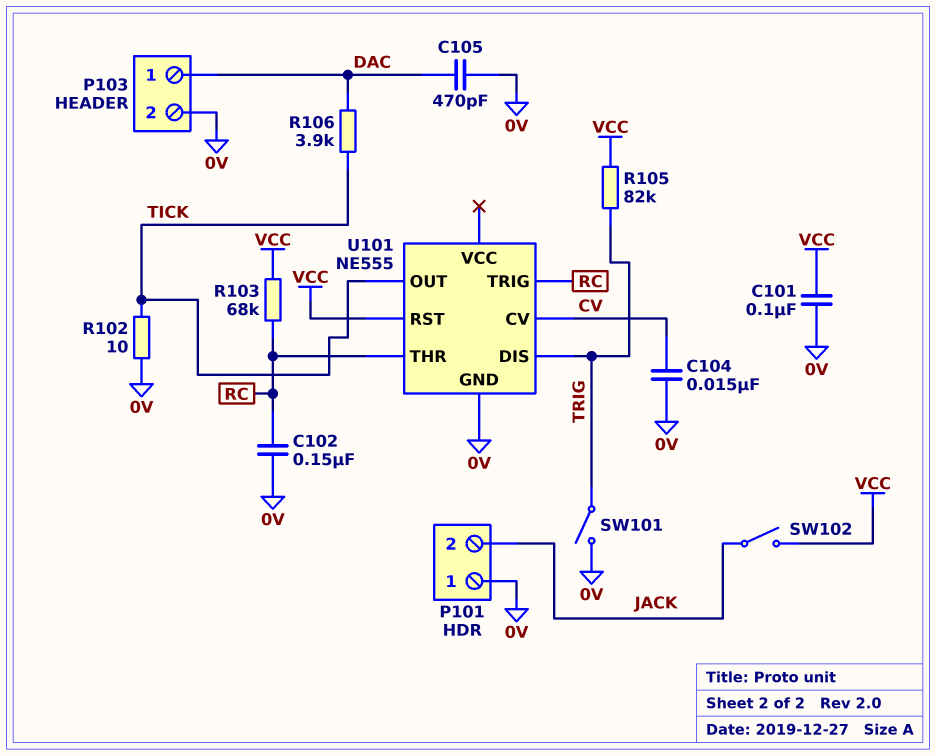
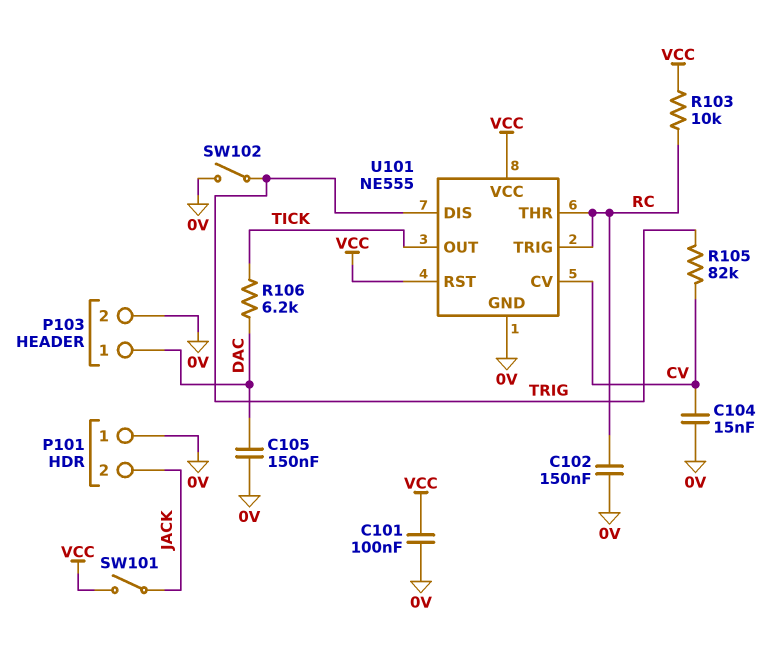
C105: 470pF (0V, DAC) -> 150nF (0V, DAC)
R102: 10 (0V, TICK) -> none
R103: 68k (RC, VCC) -> 10k (RC, VCC)
R105: 82k (TRIG, VCC) -> 82k (CV, TRIG)
R106: 3.9k (DAC, TICK) -> 6.2k (DAC, TICK)
SW101: switch (0V, TRIG) -> switch (JACK, VCC)
SW102: switch (JACK, VCC) -> switch (0V, TRIG)
U101 pin VCC: none -> VCC

